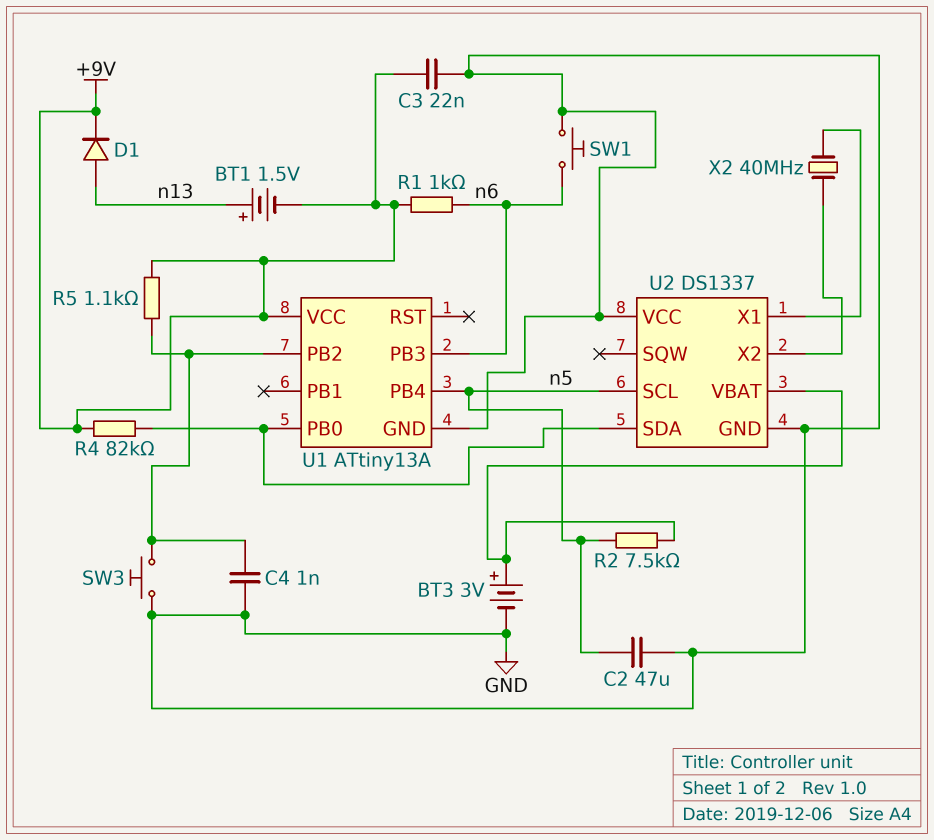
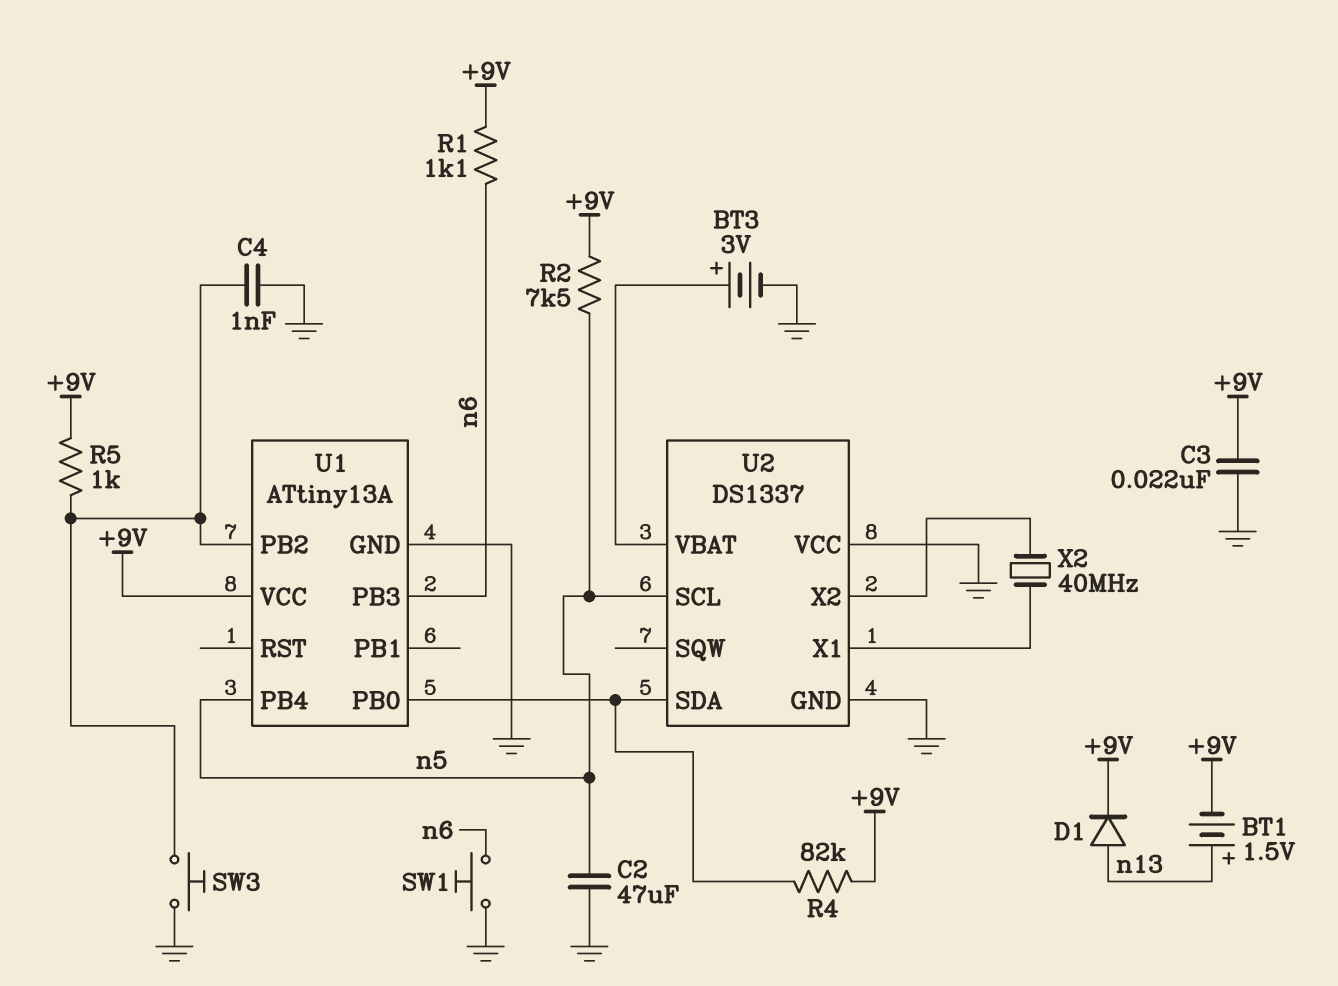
R1: 1k (+9V, n6) -> 1.1k (+9V, n6)
R2: 7.5k (U2/VBAT, n5) -> 7.5k (+9V, n5)
R5: 1.1k (+9V, U1/PB2) -> 1k (+9V, U1/PB2)

